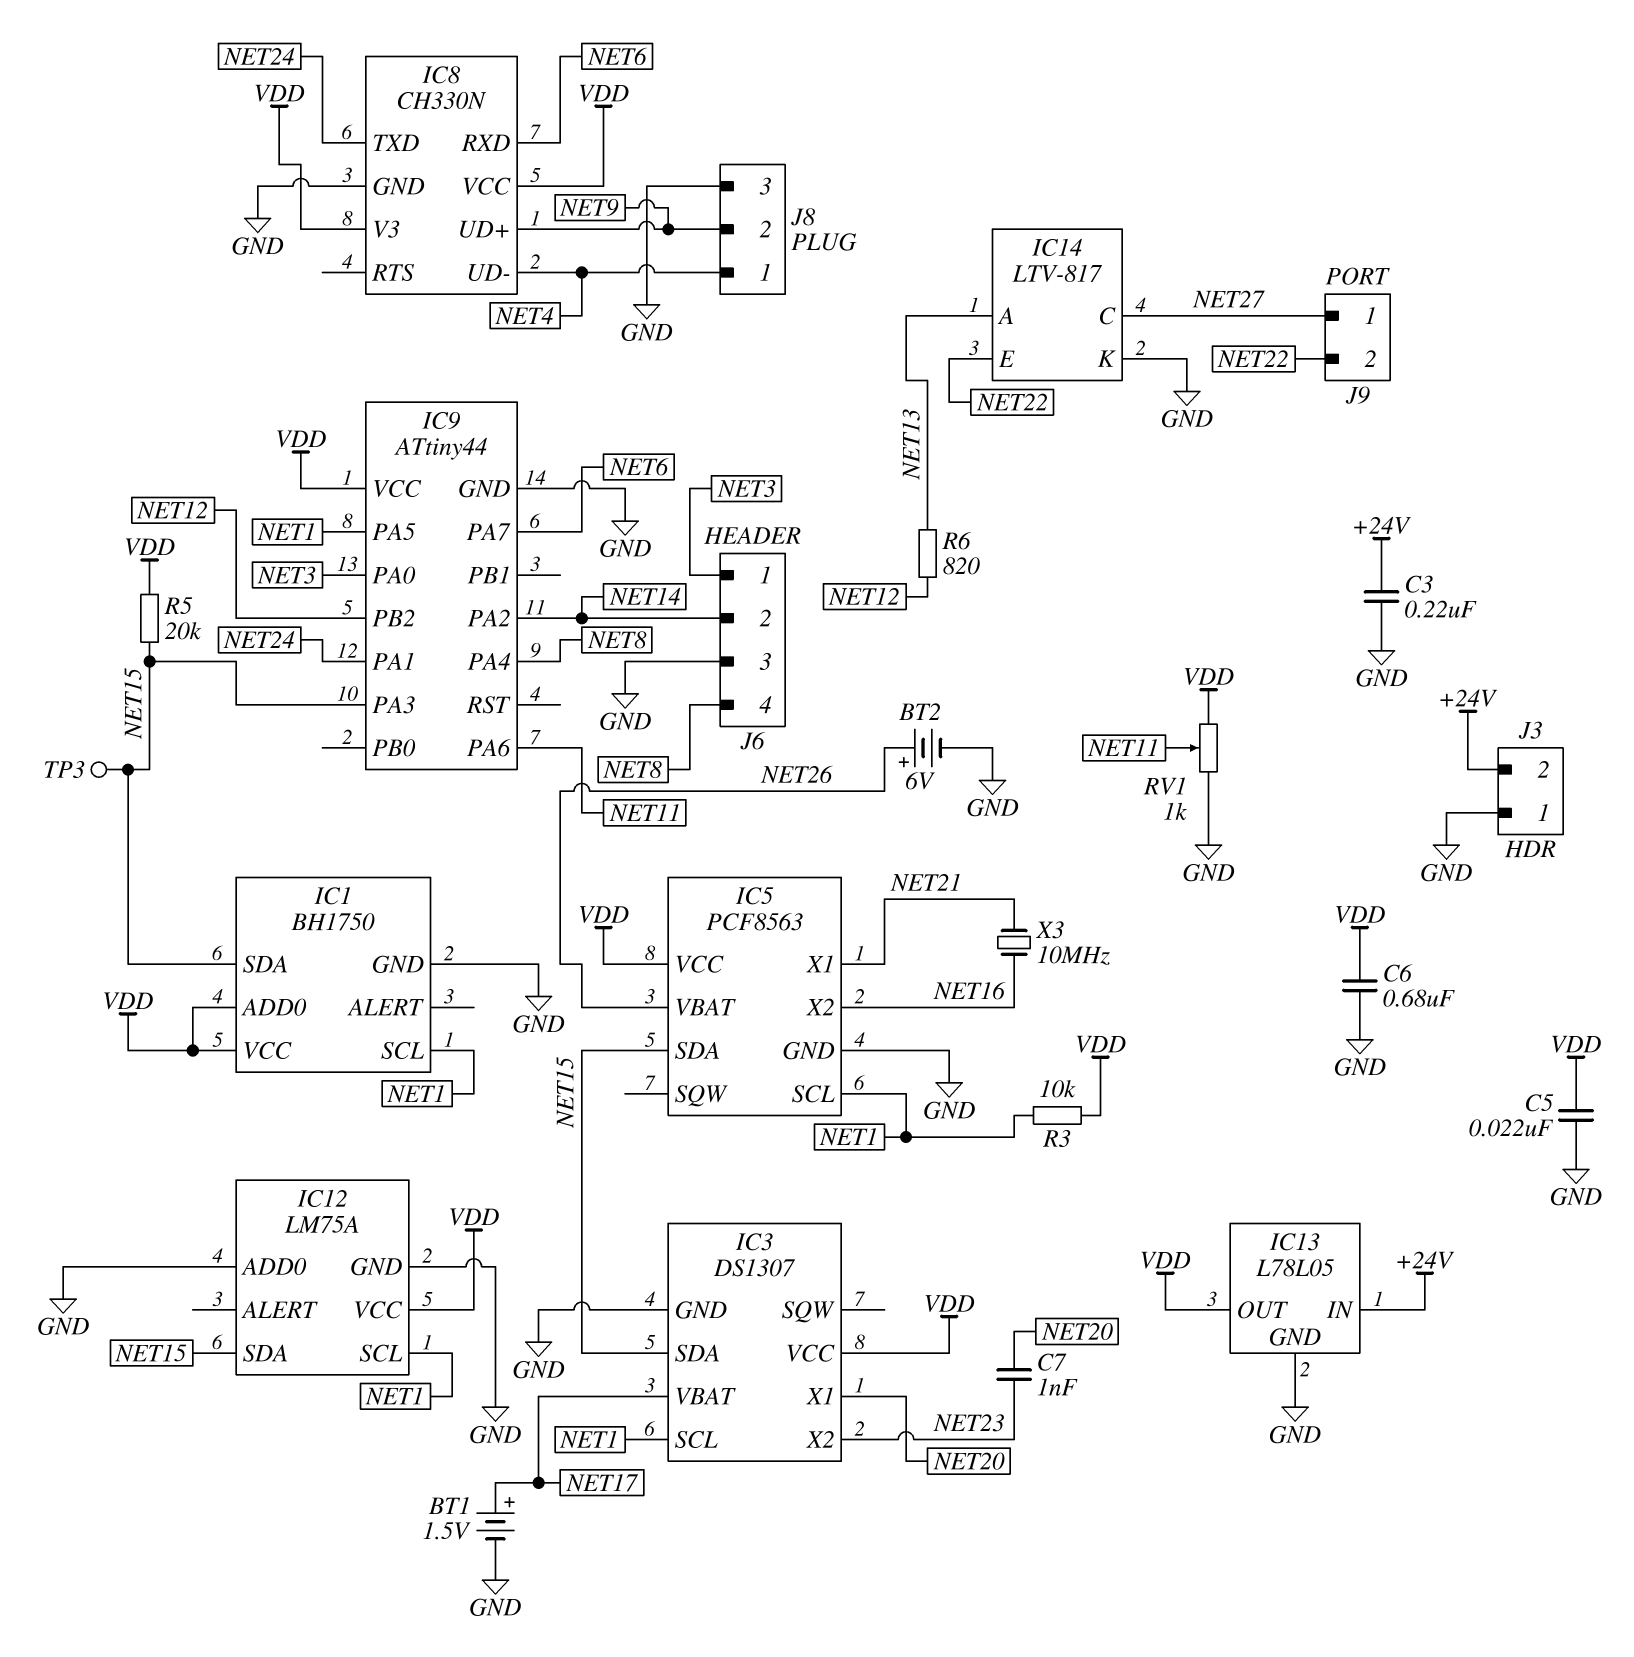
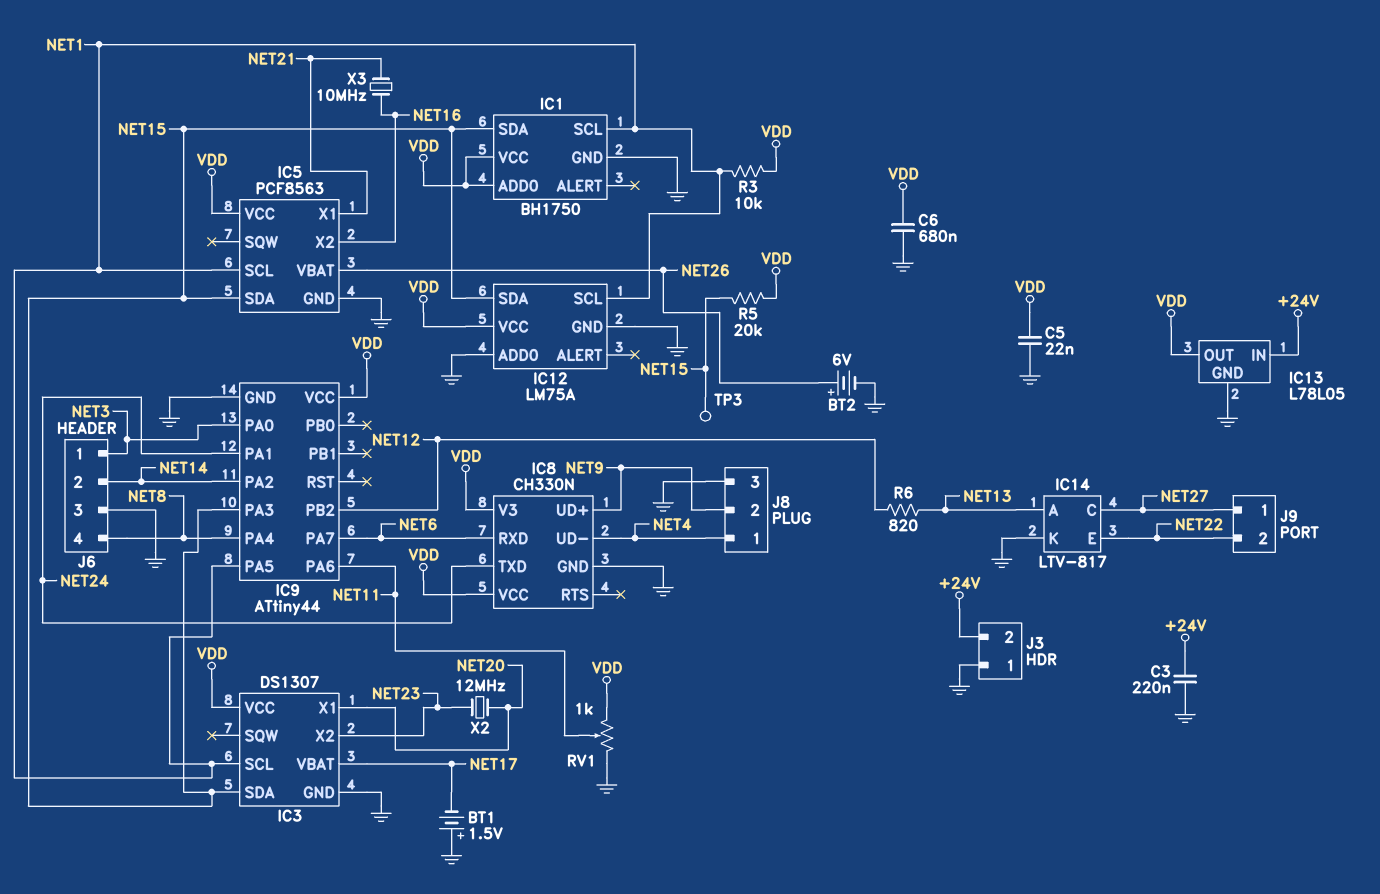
BT1: 1.5V (plus NET17, minus GND) -> 1.5V (plus GND, minus NET17)
C7: 1nF (NET20, NET23) -> none
X2: none -> 12MHz (NET20, NET23)

